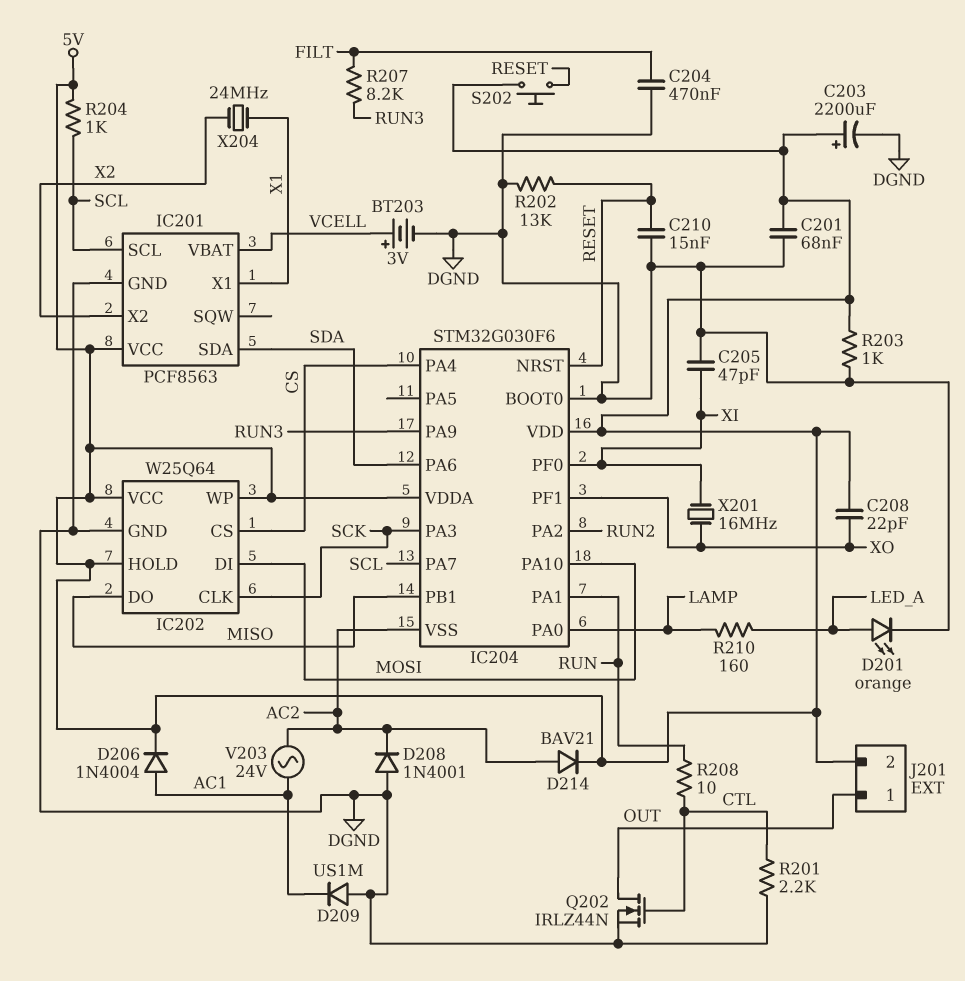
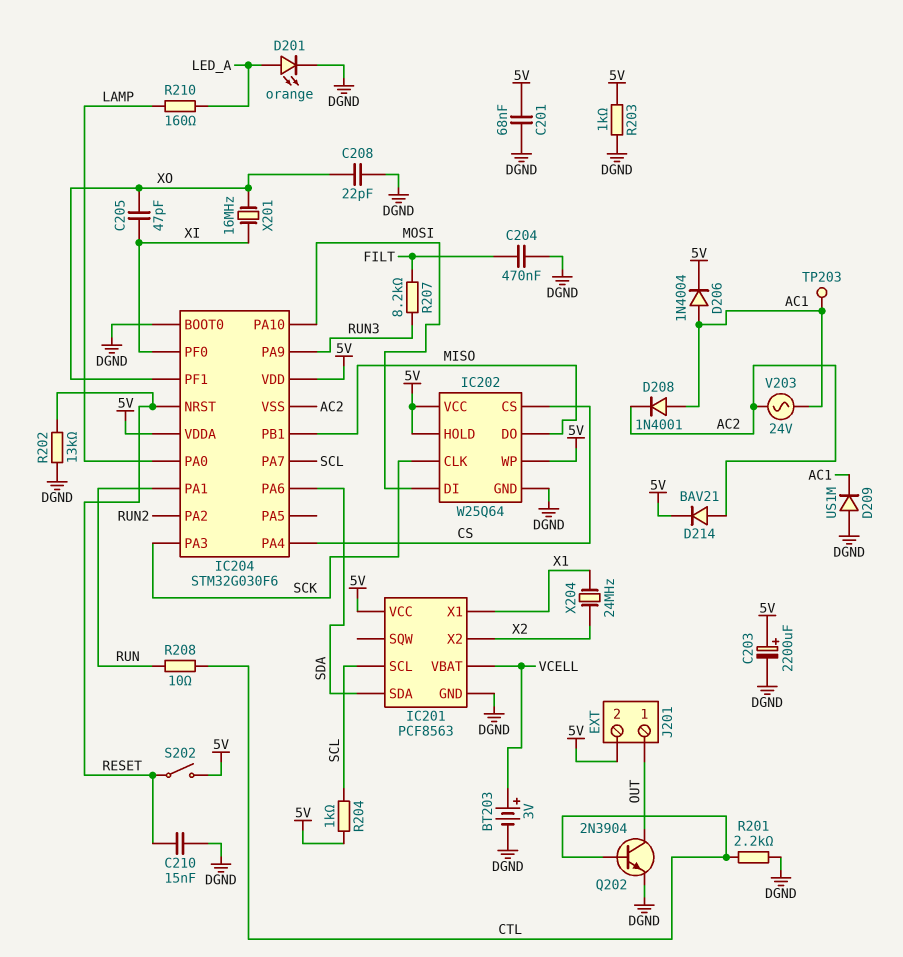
C205: 47pF (DGND, XI) -> 47pF (XI, XO)
C208: 22pF (5V, XO) -> 22pF (DGND, XO)
D208: diode 1N4001 (A DGND, K AC2) -> diode 1N4001 (A AC1, K AC2)
Q202: NMOS IRLZ44N (G CTL, D OUT, S DGND) -> NPN 2N3904 (B CTL, C OUT, E DGND)
S202: button (5V, RESET) -> switch (5V, RESET)
TP203: none -> test point (AC1)

